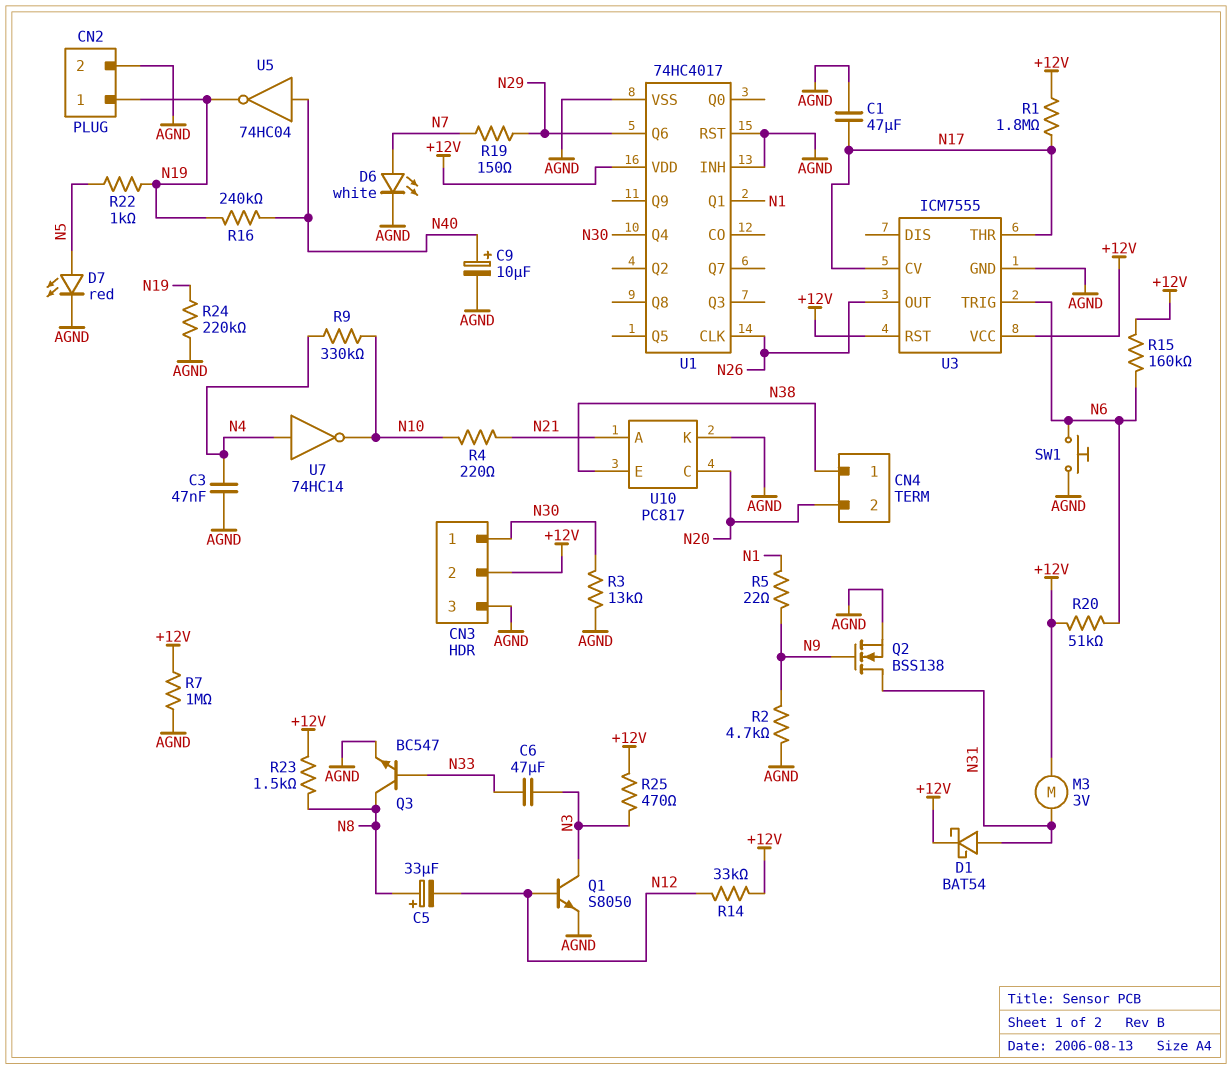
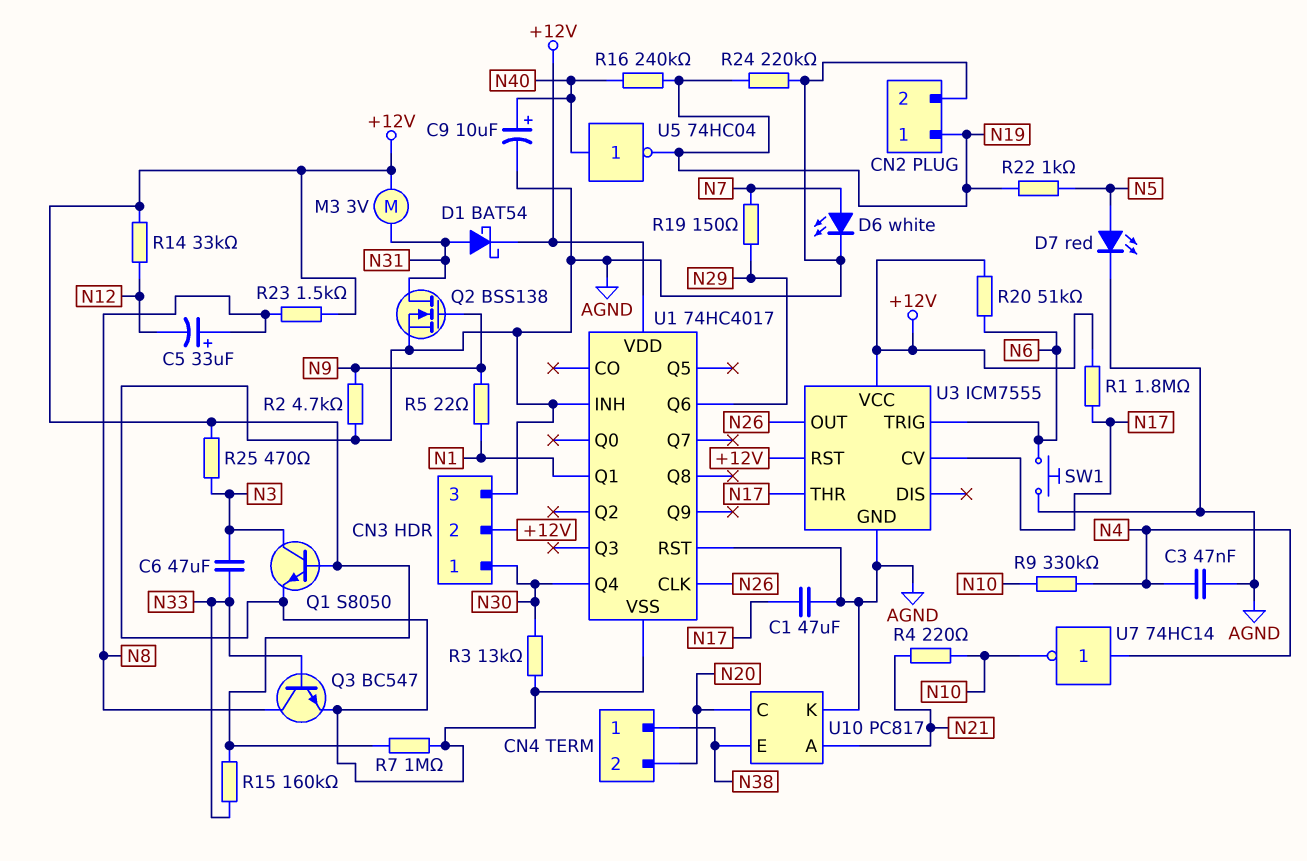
Q1: NPN S8050 (B N12, C N3, E AGND) -> NPN S8050 (B +12V, C N3, E AGND)
R15: 160k (+12V, N6) -> 160k (+12V, N33)

